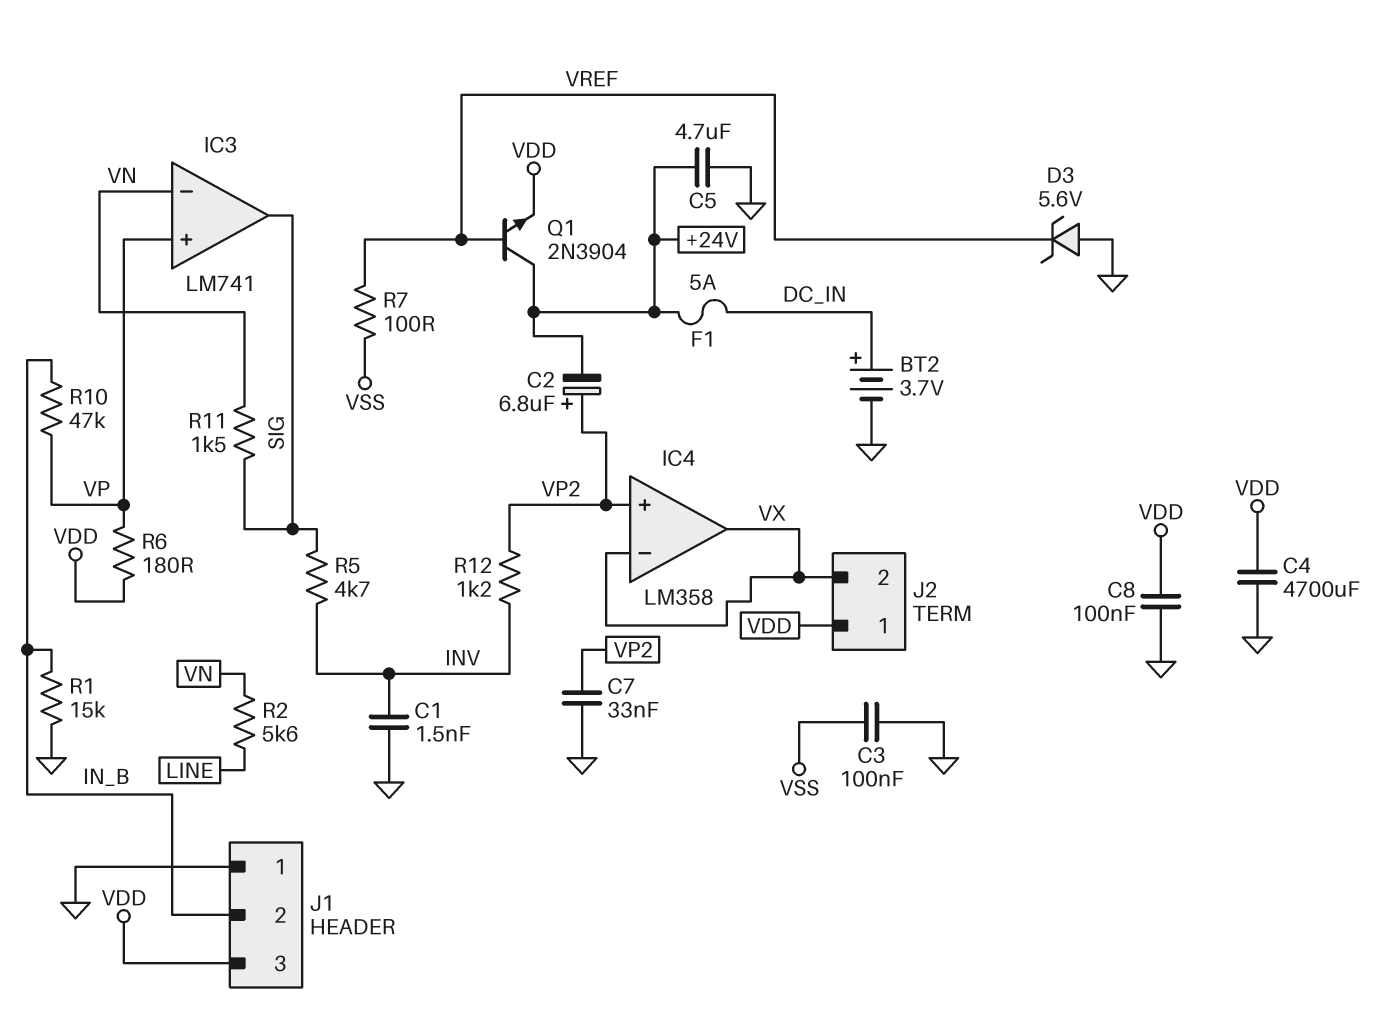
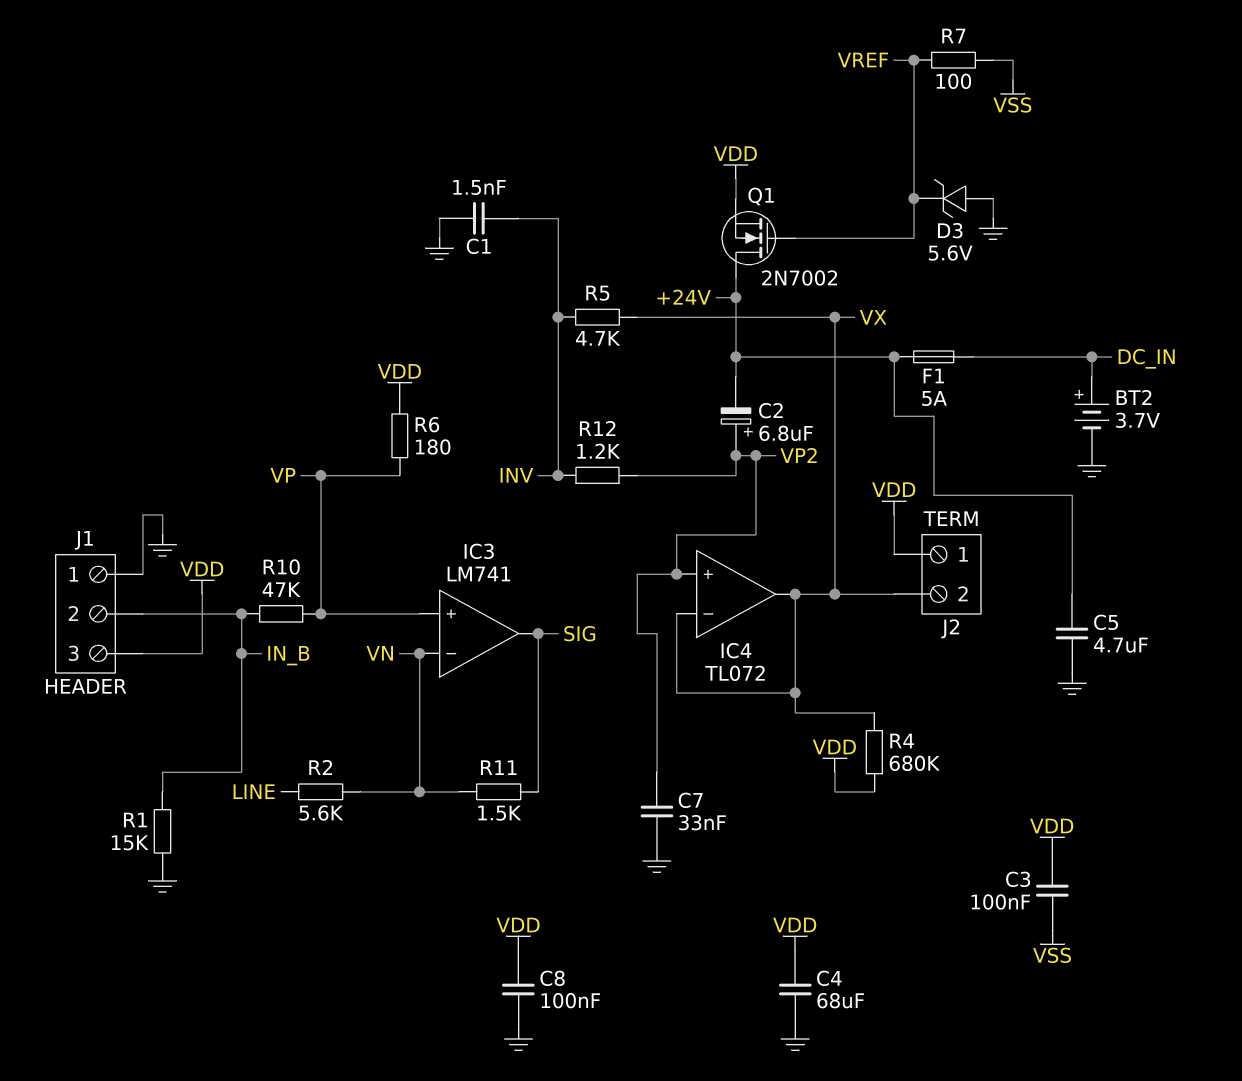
C3: 100nF (GND, VSS) -> 100nF (VDD, VSS)
C4: 4700uF (GND, VDD) -> 68uF (GND, VDD)
IC4: LM358 -> TL072
Q1: NPN 2N3904 (B VREF, C +24V, E VDD) -> NMOS 2N7002 (G VREF, D +24V, S VDD)
R4: none -> 680k (VDD, VX)
R5: 4.7k (INV, SIG) -> 4.7k (INV, VX)

